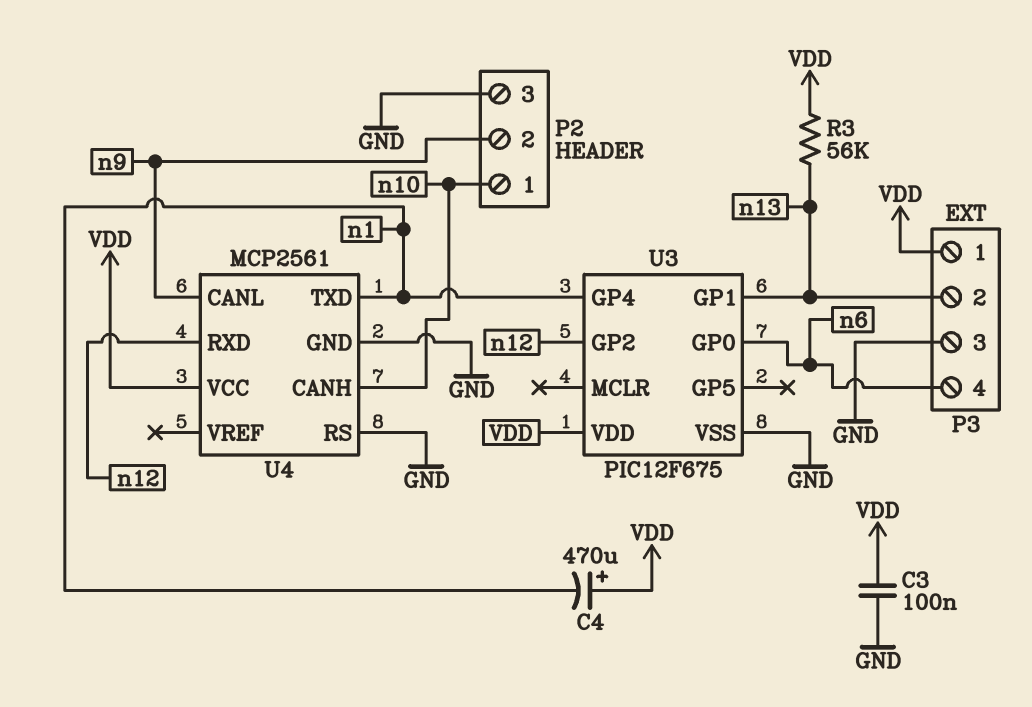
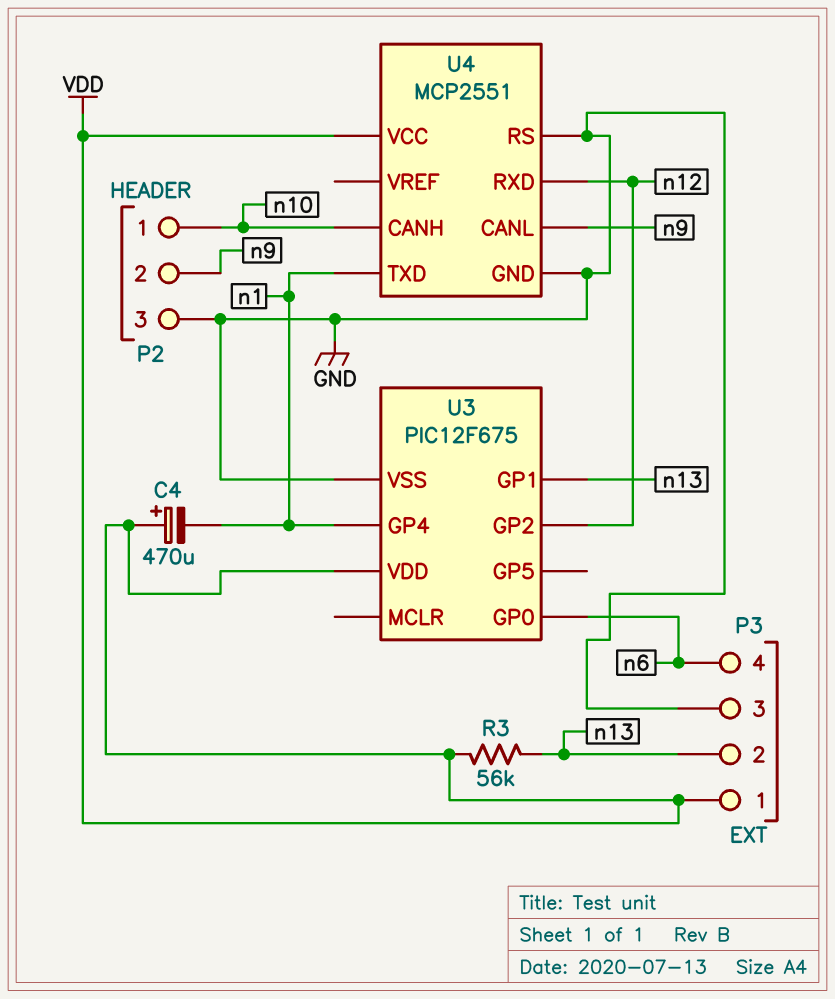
C3: 100nF (GND, VDD) -> none
U4: MCP2561 -> MCP2551

